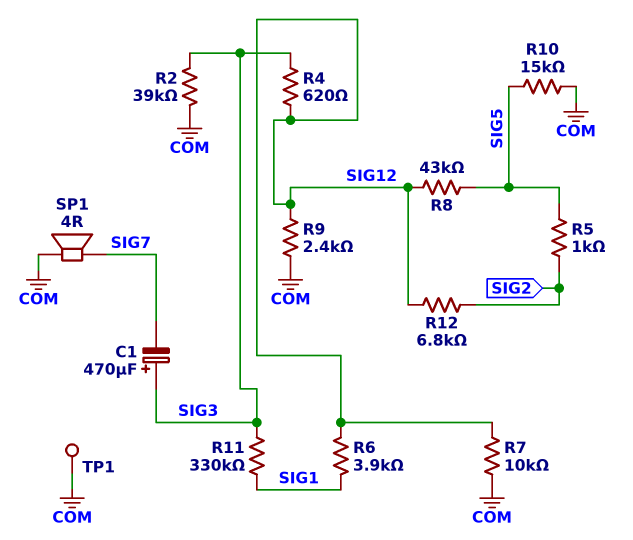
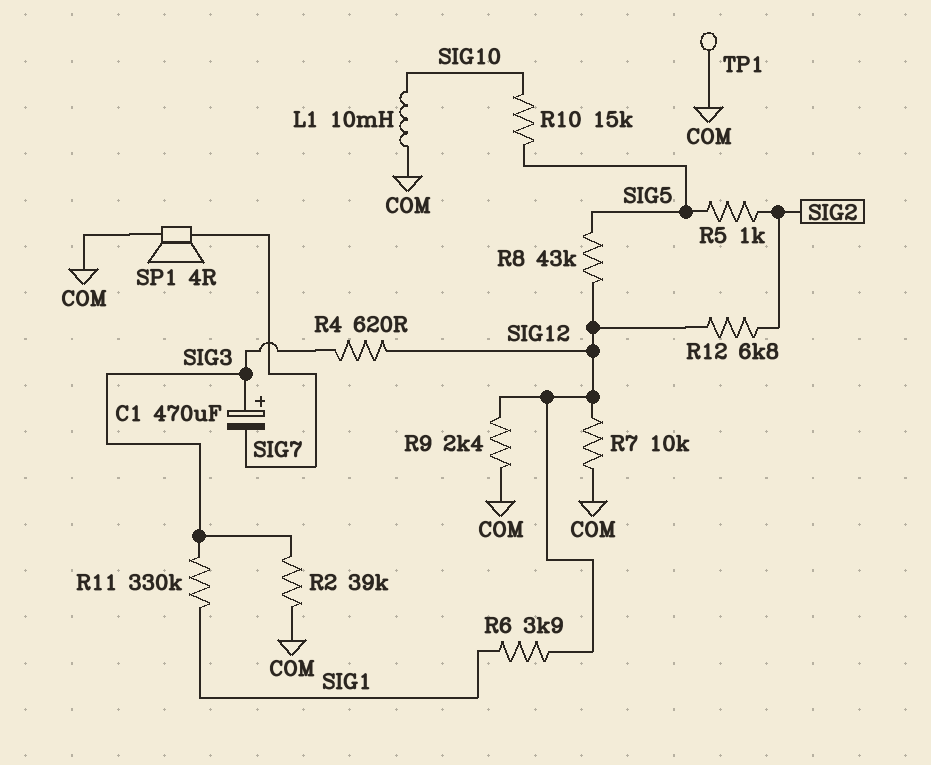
L1: none -> 10mH (COM, SIG10)
R10: 15k (COM, SIG5) -> 15k (SIG5, SIG10)

